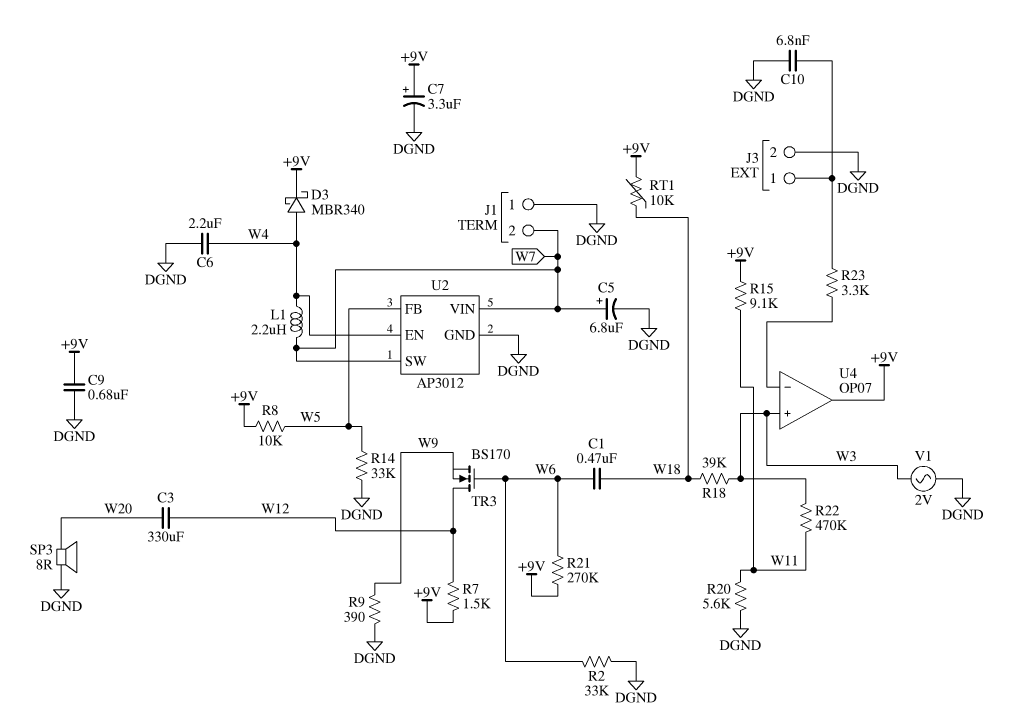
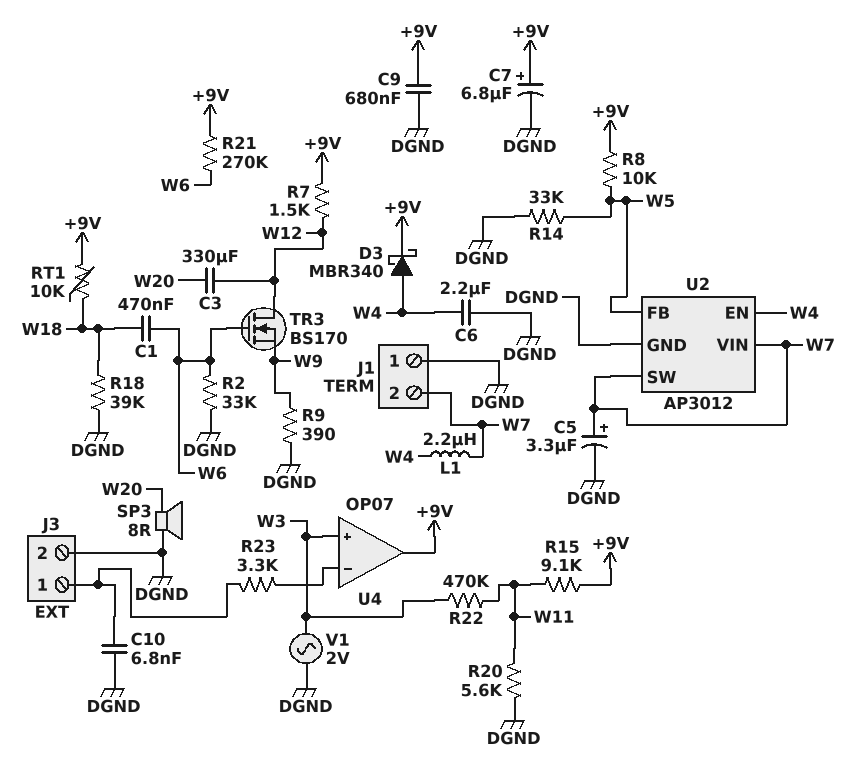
C5: 6.8uF (plus W7, minus DGND) -> 3.3uF (plus W7, minus DGND)
C7: 3.3uF (plus +9V, minus DGND) -> 6.8uF (plus +9V, minus DGND)
R18: 39k (W3, W18) -> 39k (DGND, W18)

